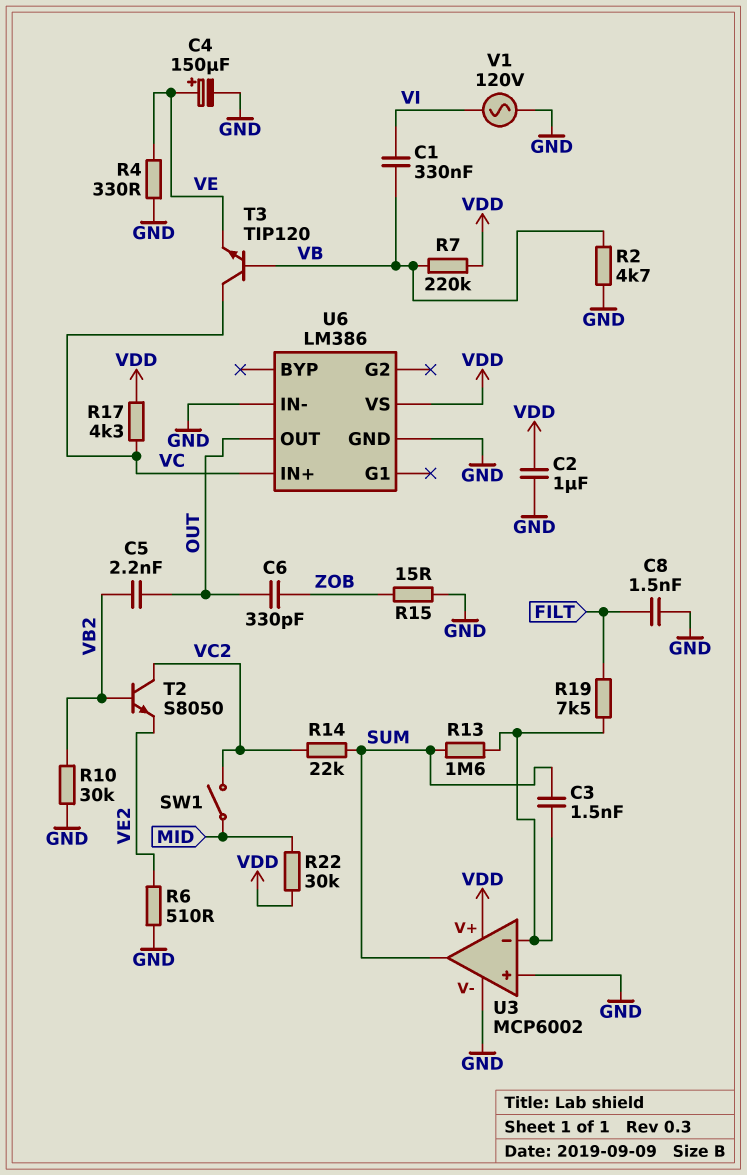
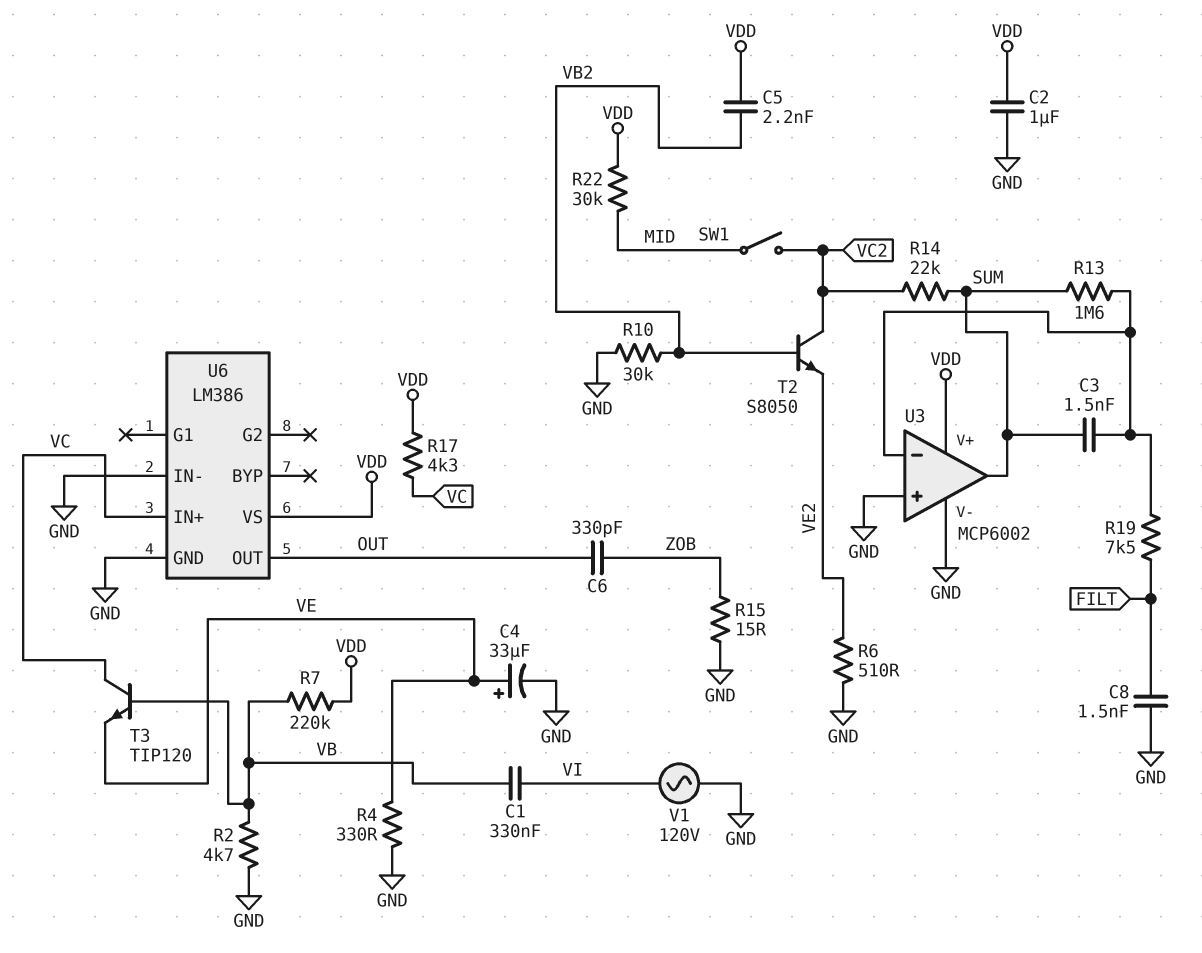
C4: 150uF (plus VE, minus GND) -> 33uF (plus VE, minus GND)
C5: 2.2nF (OUT, VB2) -> 2.2nF (VB2, VDD)

